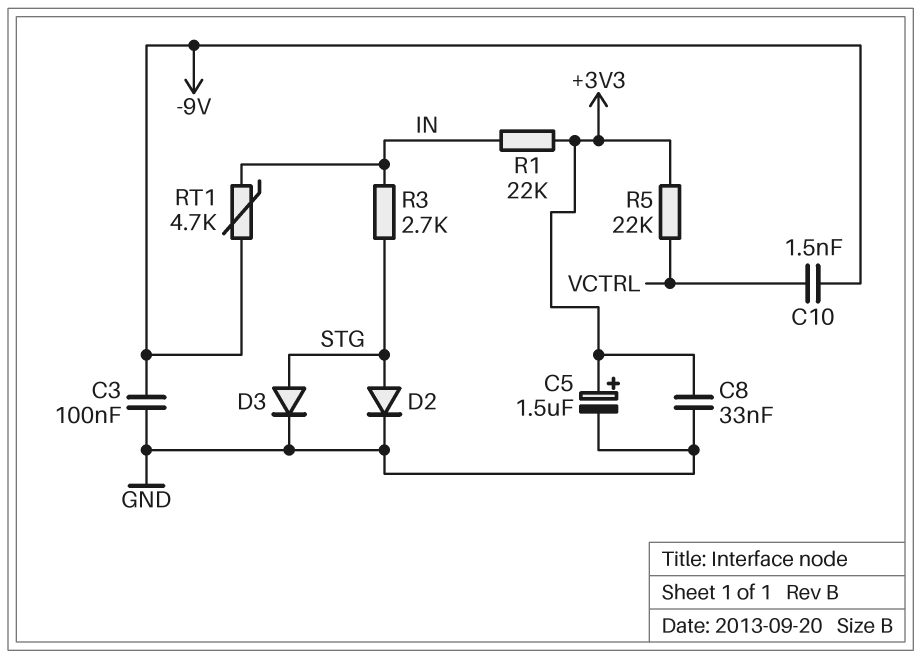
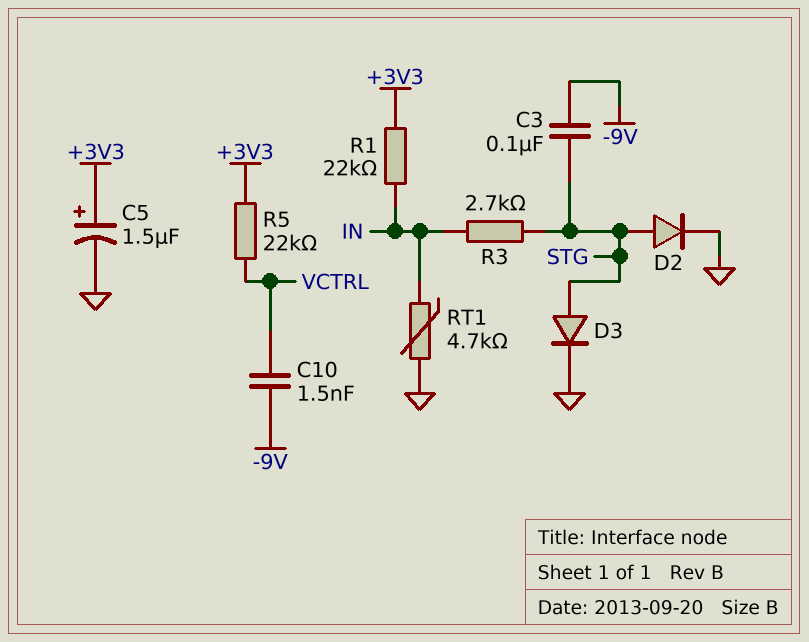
C3: 100nF (-9V, GND) -> 100nF (-9V, STG)
C8: 33nF (+3V3, GND) -> none
RT1: 4.7k (-9V, IN) -> 4.7k (GND, IN)

